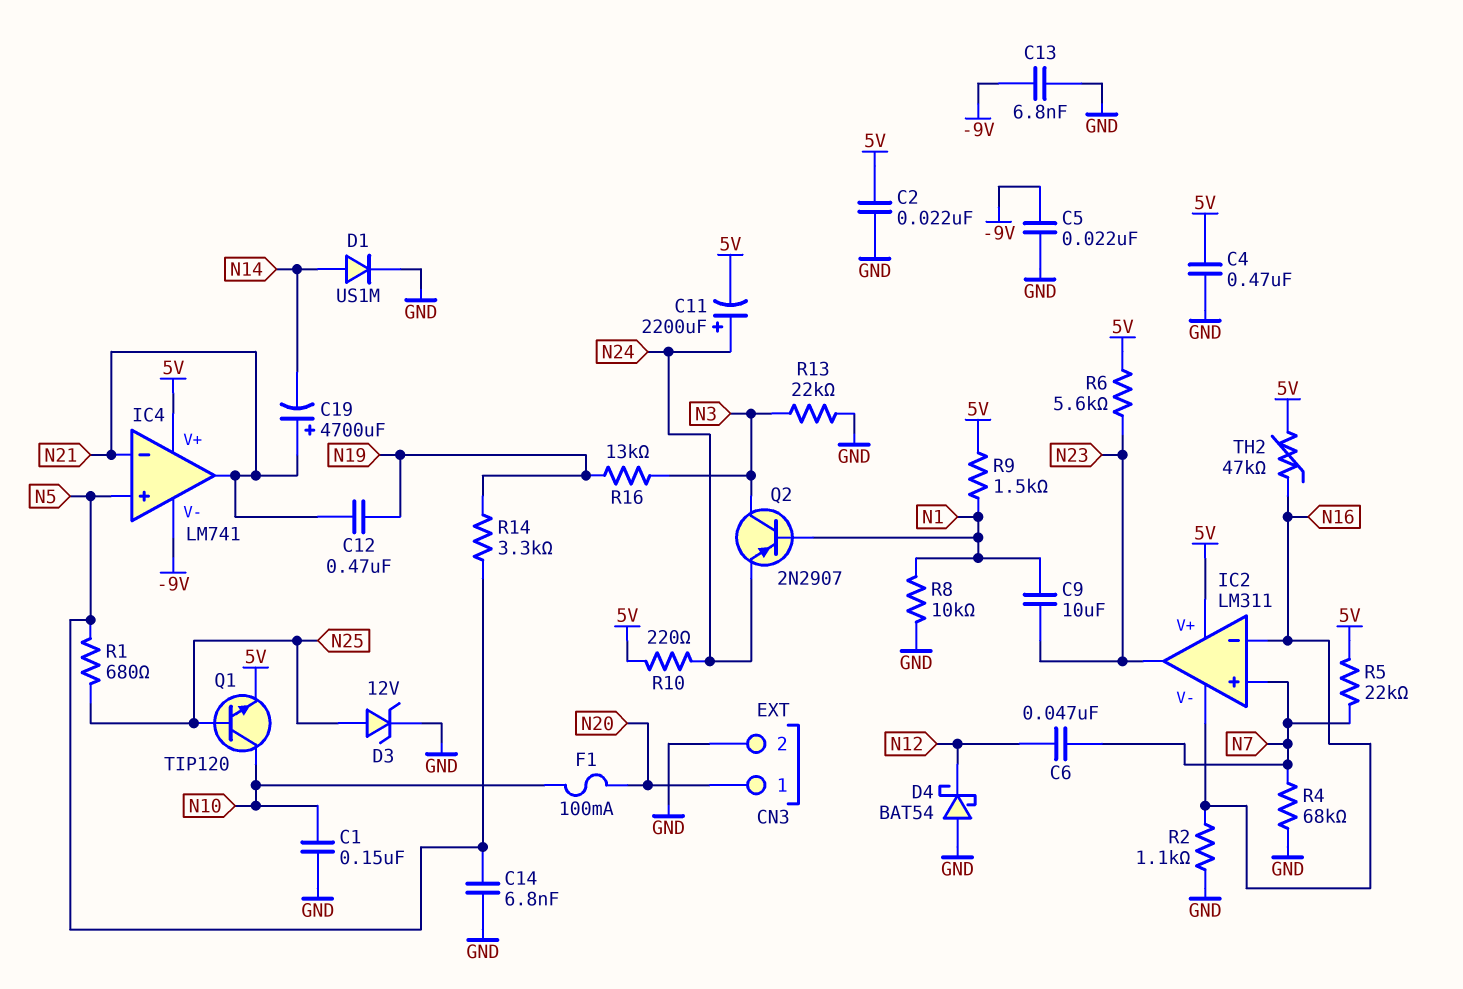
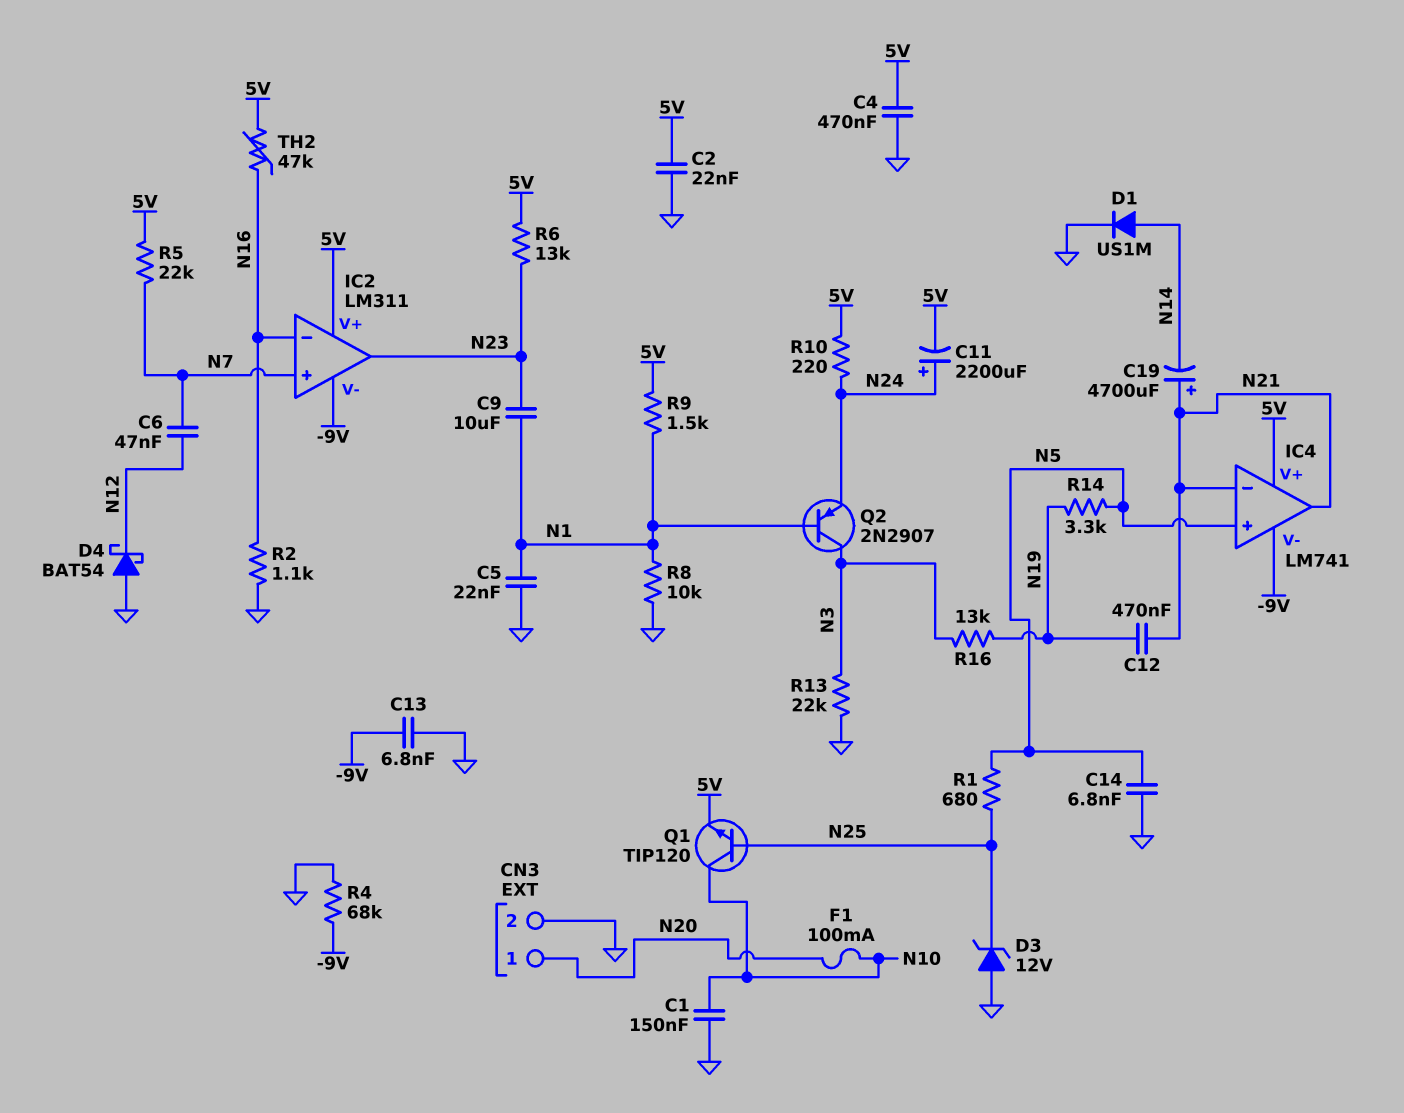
C5: 22nF (-9V, GND) -> 22nF (GND, N1)
D3: zener 12V (A N25, K GND) -> zener 12V (A GND, K N25)
IC2 pin V-: N16 -> -9V
R4: 68k (GND, N7) -> 68k (-9V, GND)
R6: 5.6k (5V, N23) -> 13k (5V, N23)

